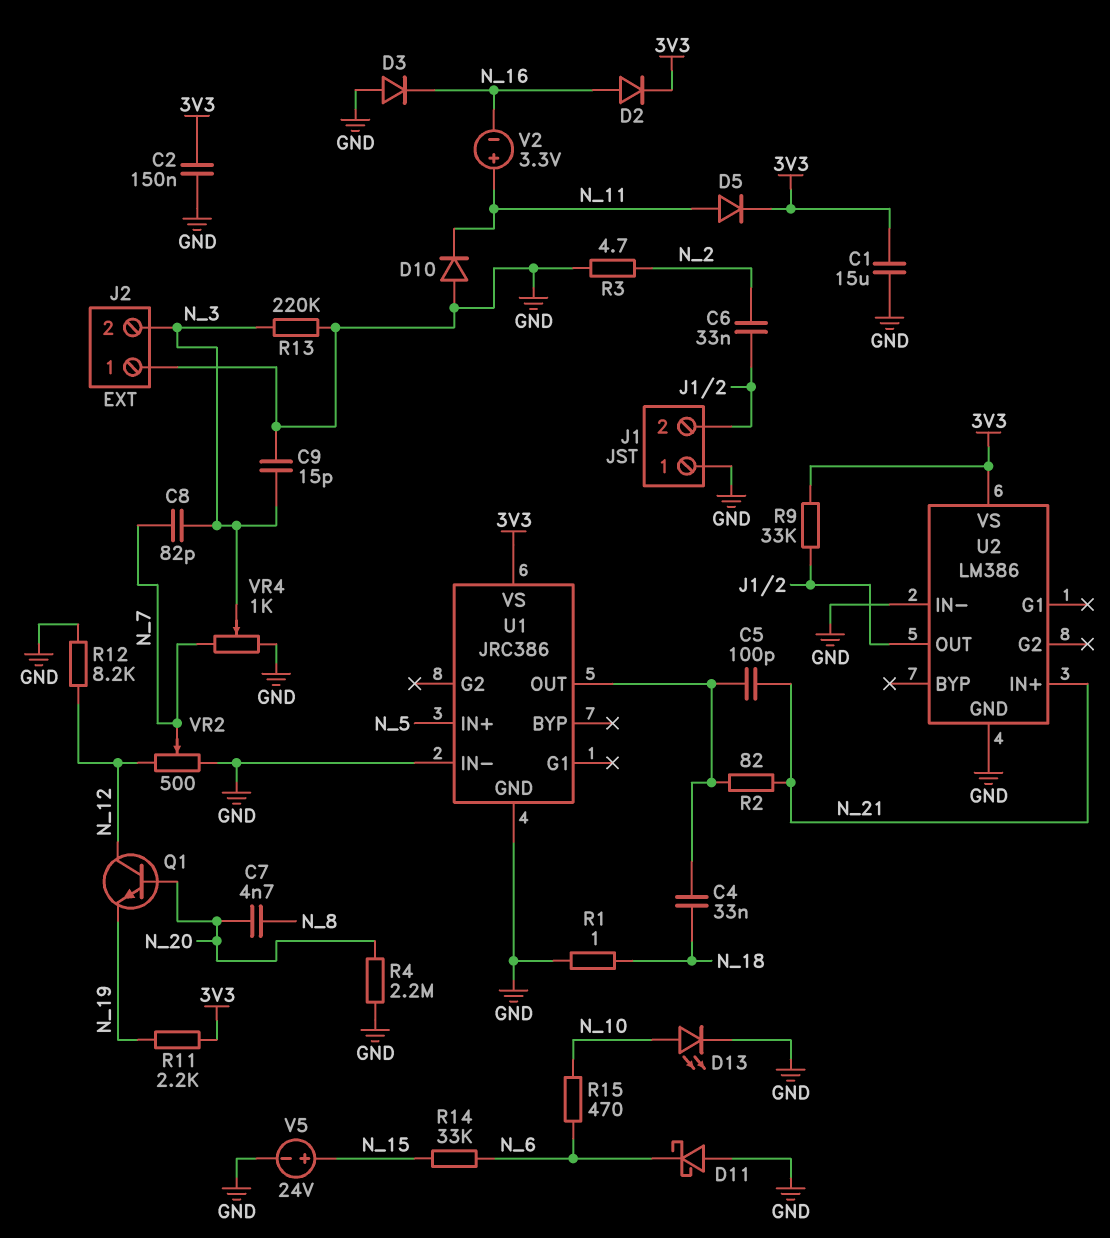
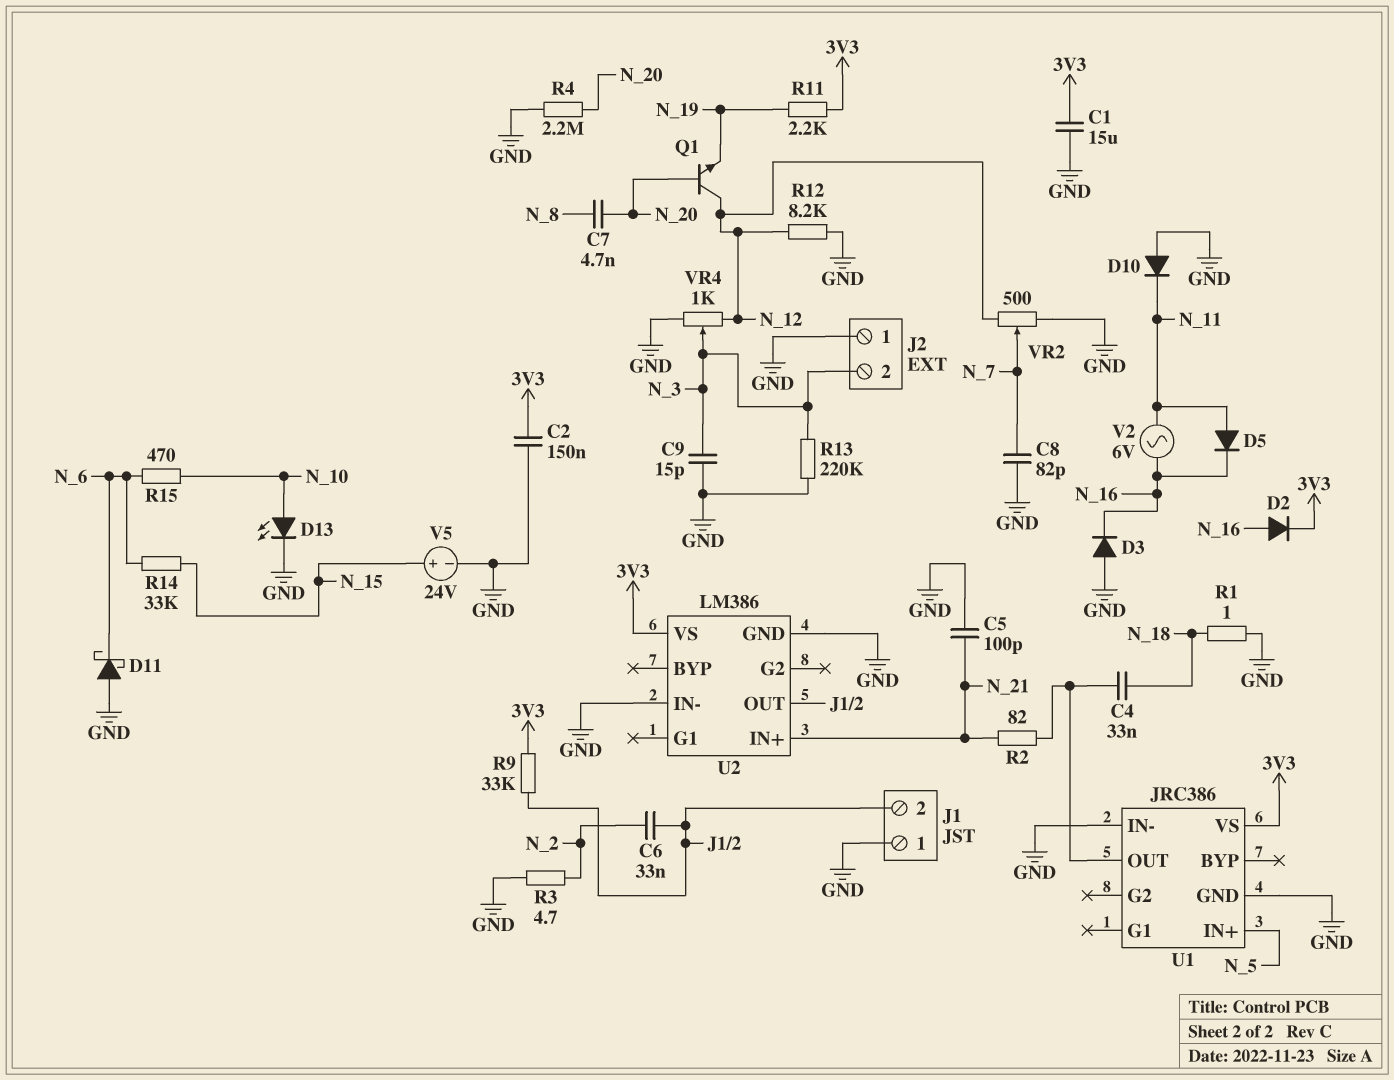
C5: 100pF (N_21, U1/OUT) -> 100pF (GND, N_21)
C8: 82pF (N_3, N_7) -> 82pF (GND, N_7)
D5: diode (A N_11, K 3V3) -> diode (A N_11, K N_16)
V2: 3.3V (plus N_11, minus N_16) -> AC 6V (N_11, N_16)
VR4: 1k (GND, N_7, wiper N_3) -> 1k (GND, N_12, wiper N_3)

